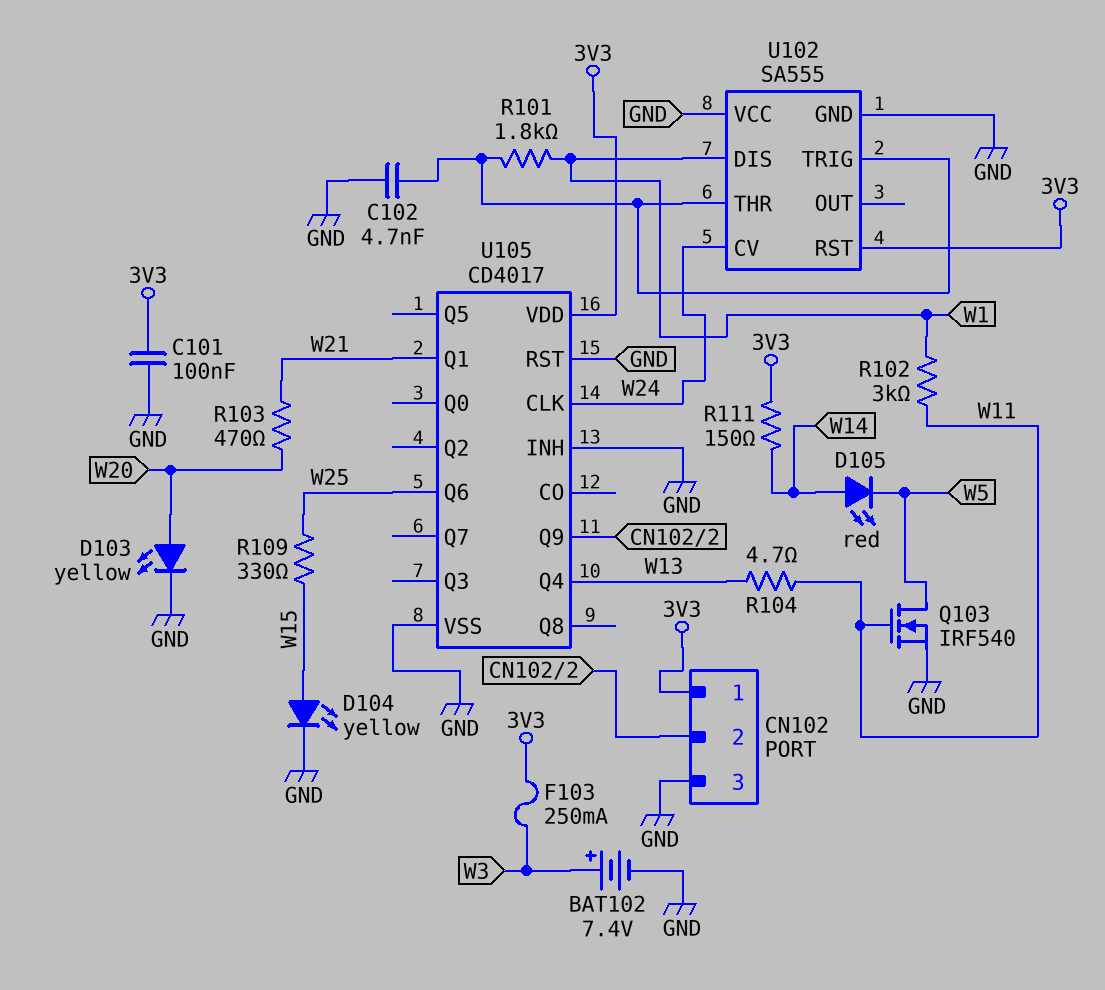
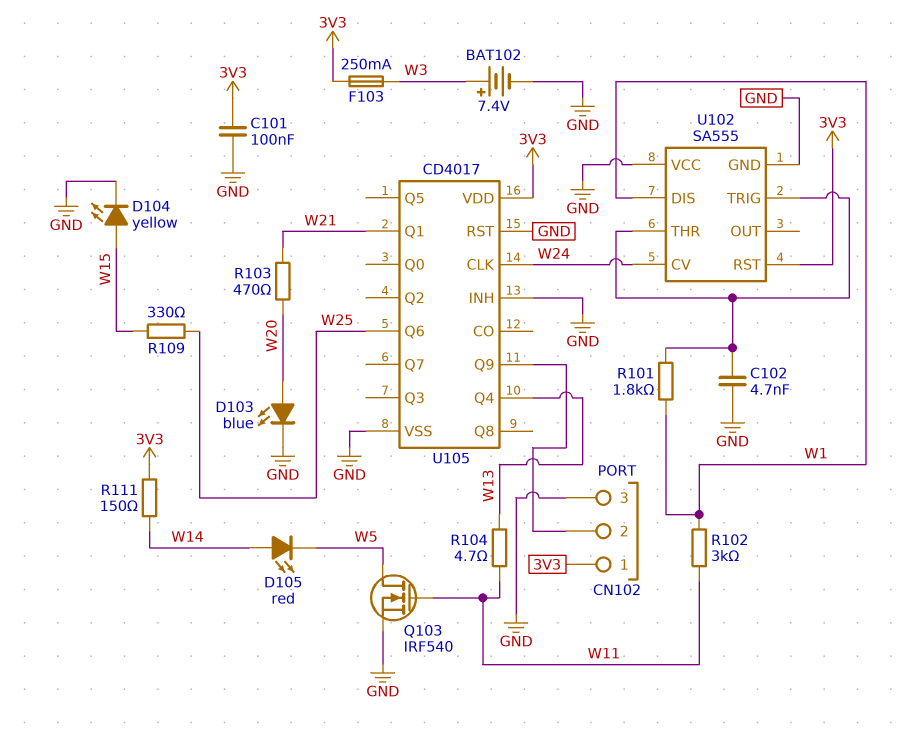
D103: LED yellow (A W20, K GND) -> LED blue (A W20, K GND)

